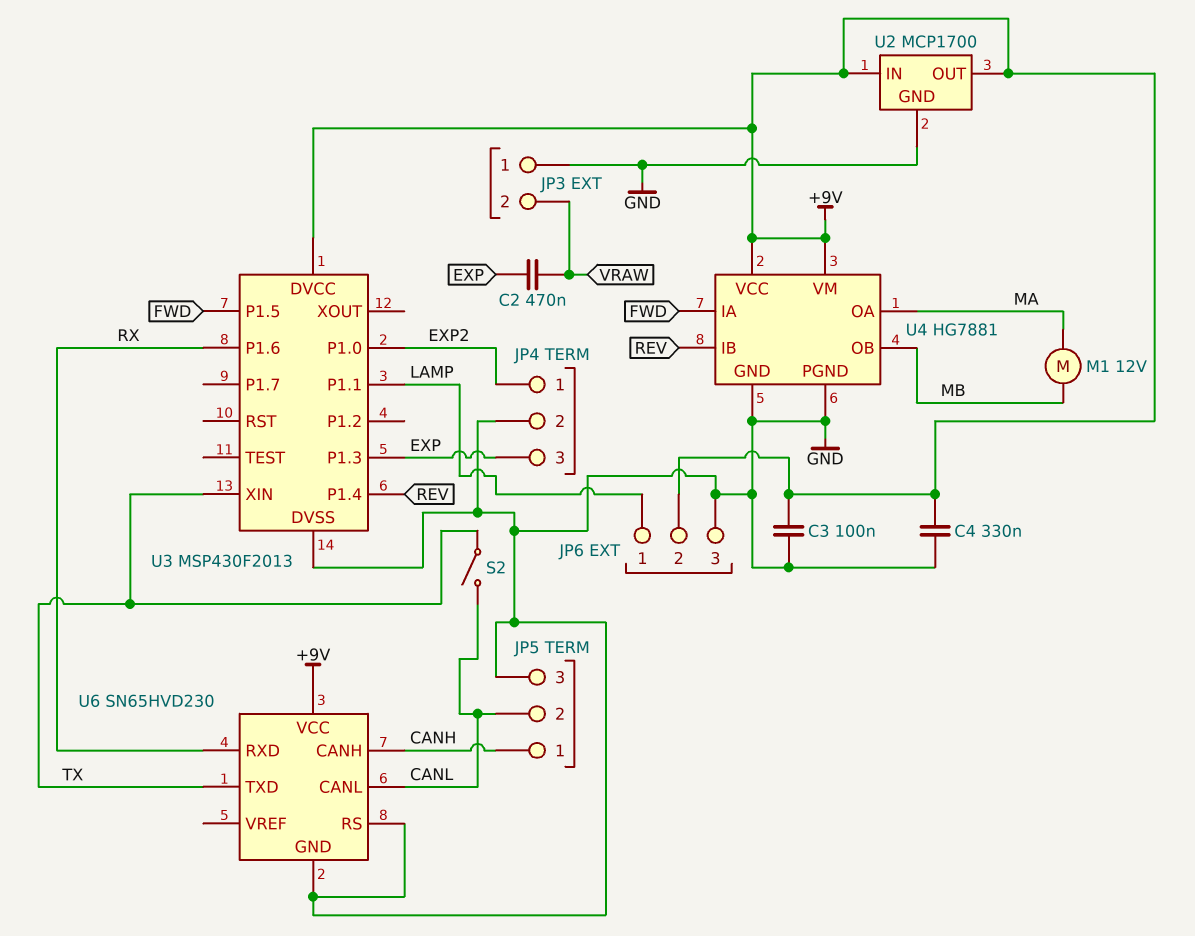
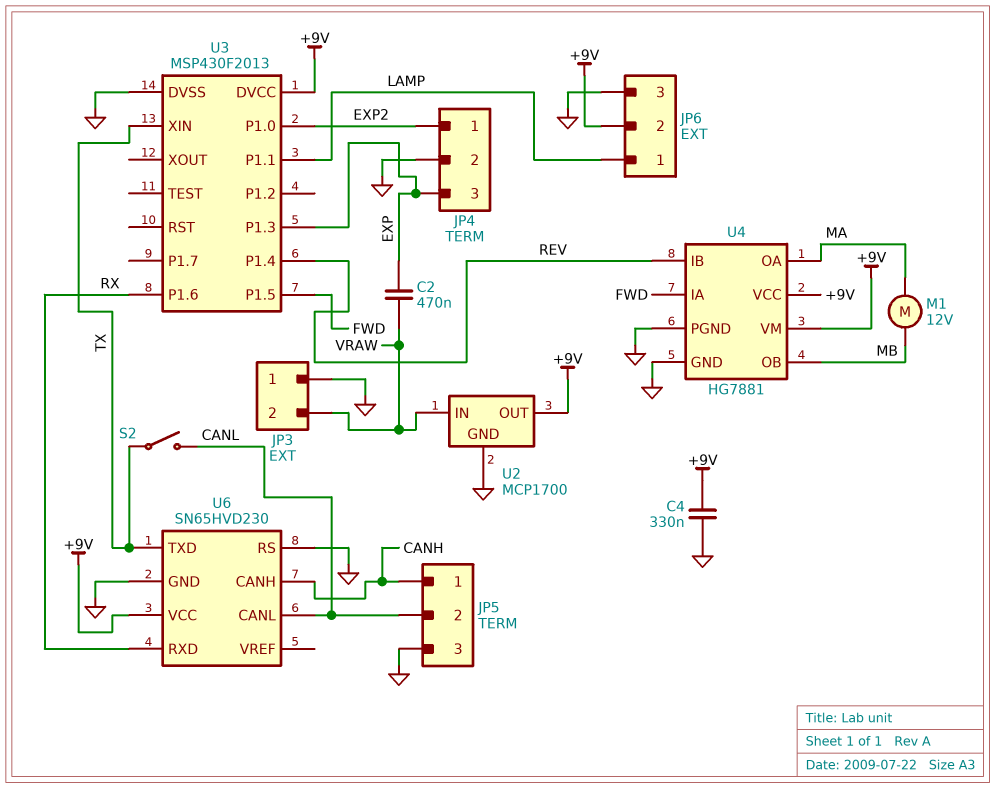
C3: 100nF (+9V, GND) -> none
U2 pin IN: +9V -> VRAW

